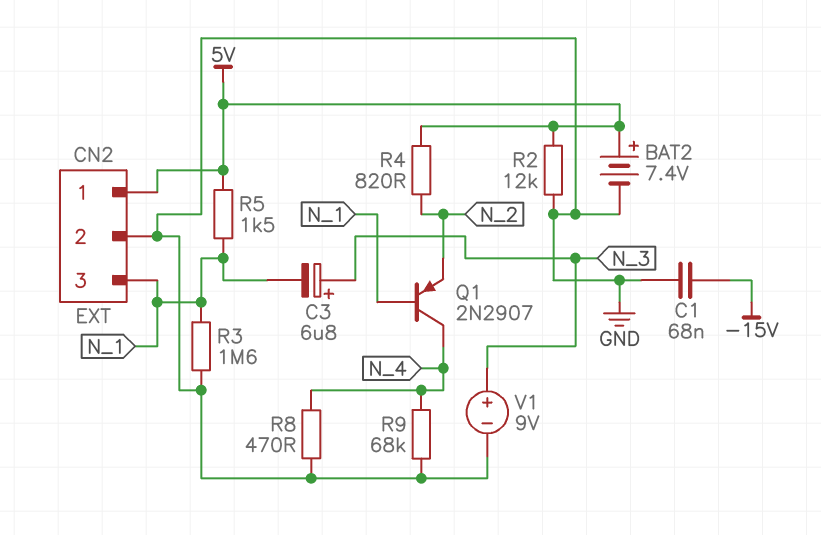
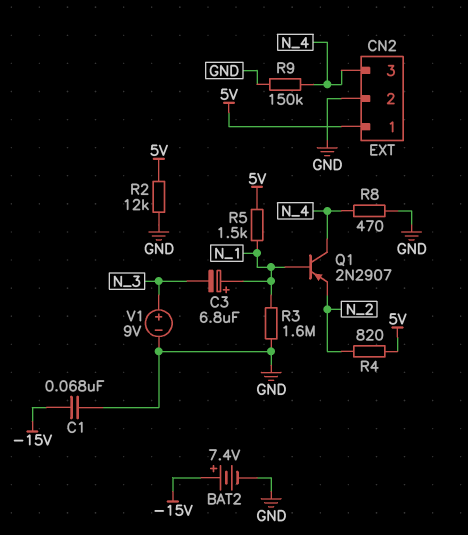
BAT2: 7.4V (plus 5V, minus GND) -> 7.4V (plus -15V, minus GND)
C3: 6.8uF (plus N_3, minus N_1) -> 6.8uF (plus N_1, minus N_3)
CN2 pin 3: N_1 -> N_4
R9: 68k (GND, N_4) -> 150k (GND, N_4)

